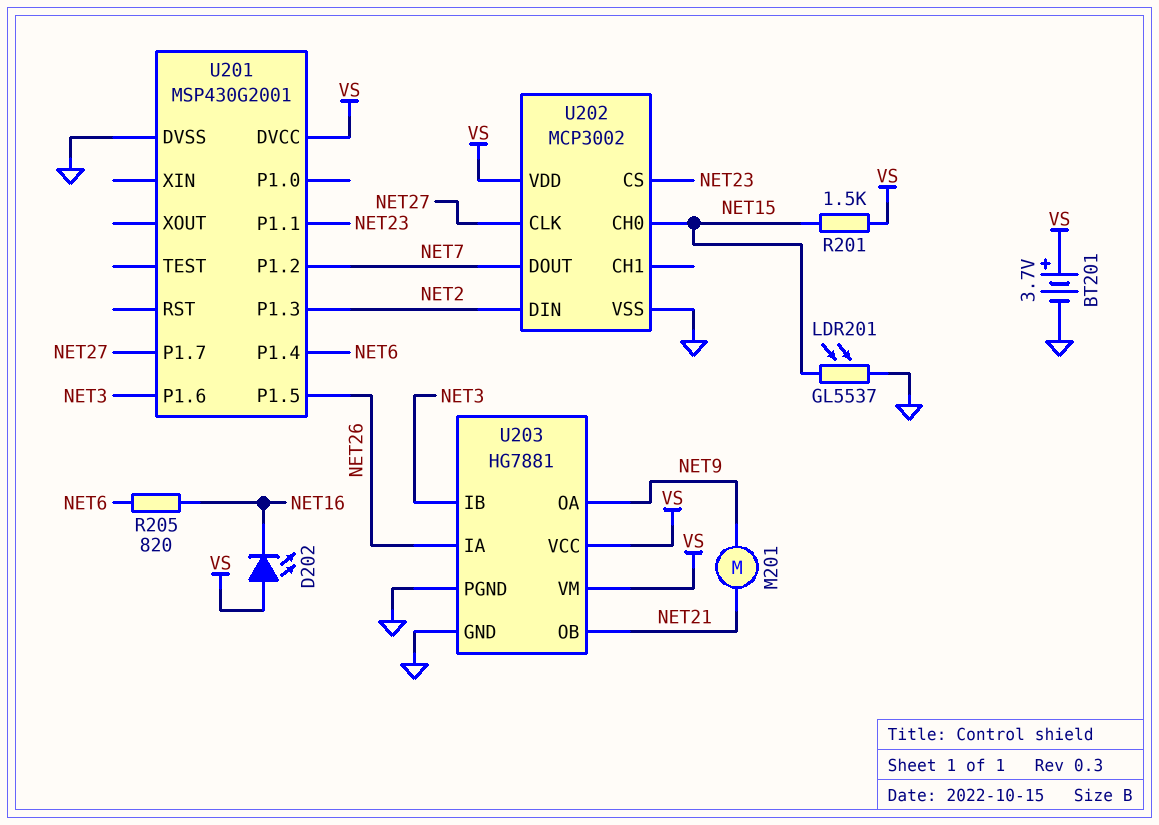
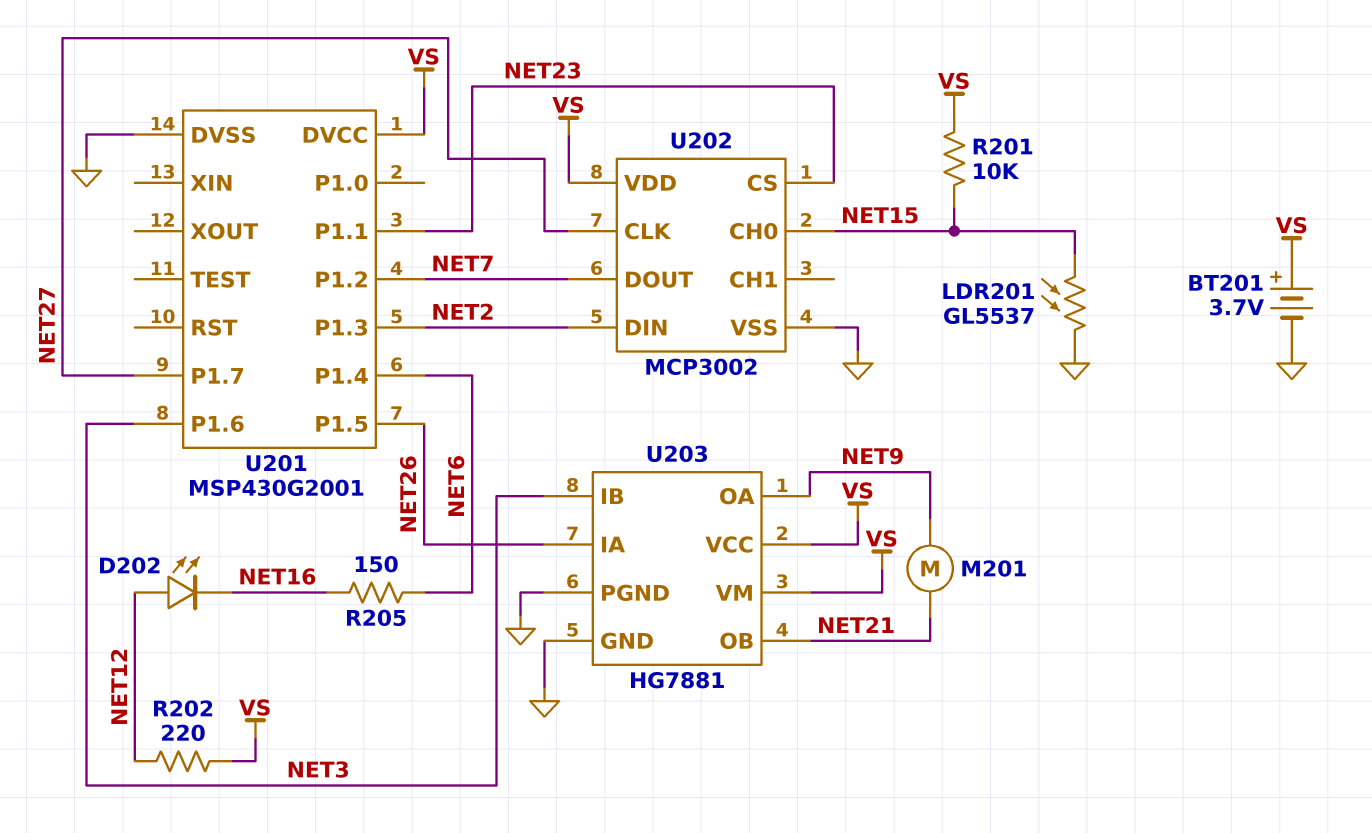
D202: LED (A VS, K NET16) -> LED (A NET12, K NET16)
R201: 1.5k (NET15, VS) -> 10k (NET15, VS)
R202: none -> 220 (NET12, VS)
R205: 820 (NET6, NET16) -> 150 (NET6, NET16)

